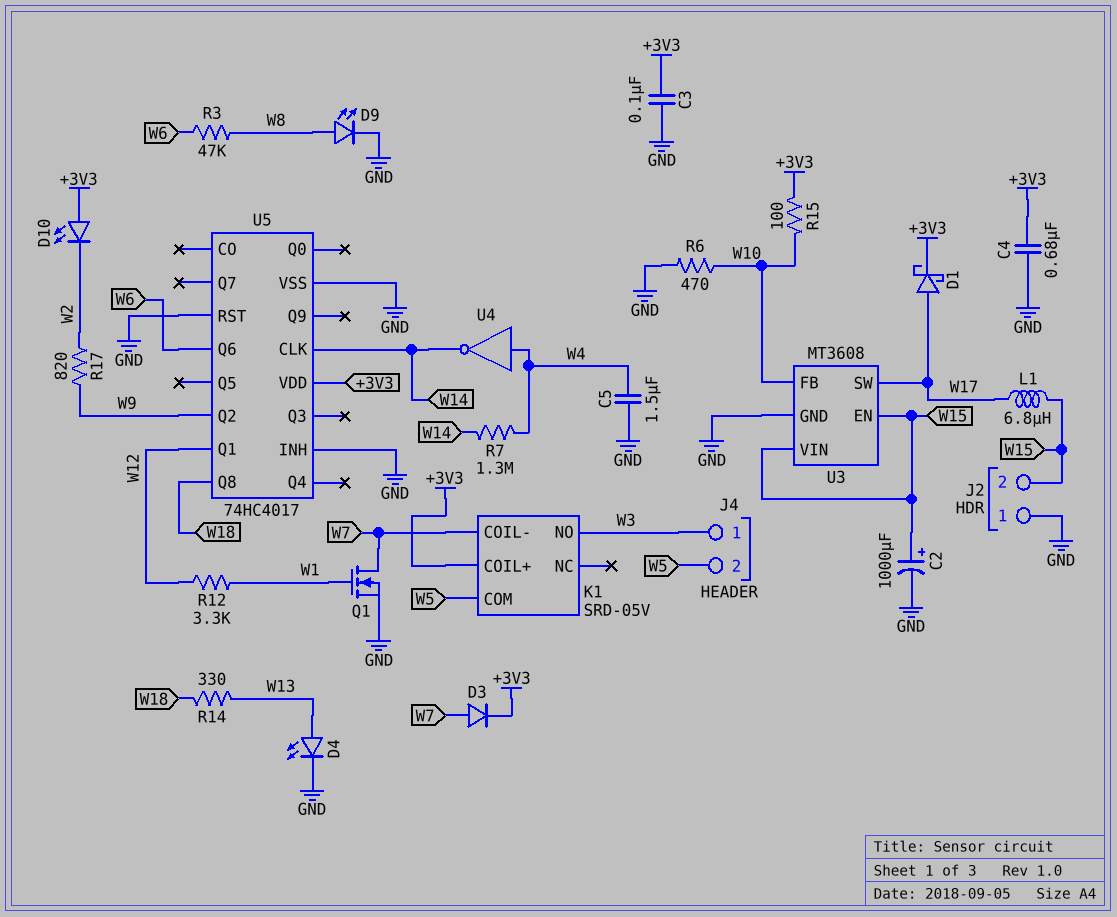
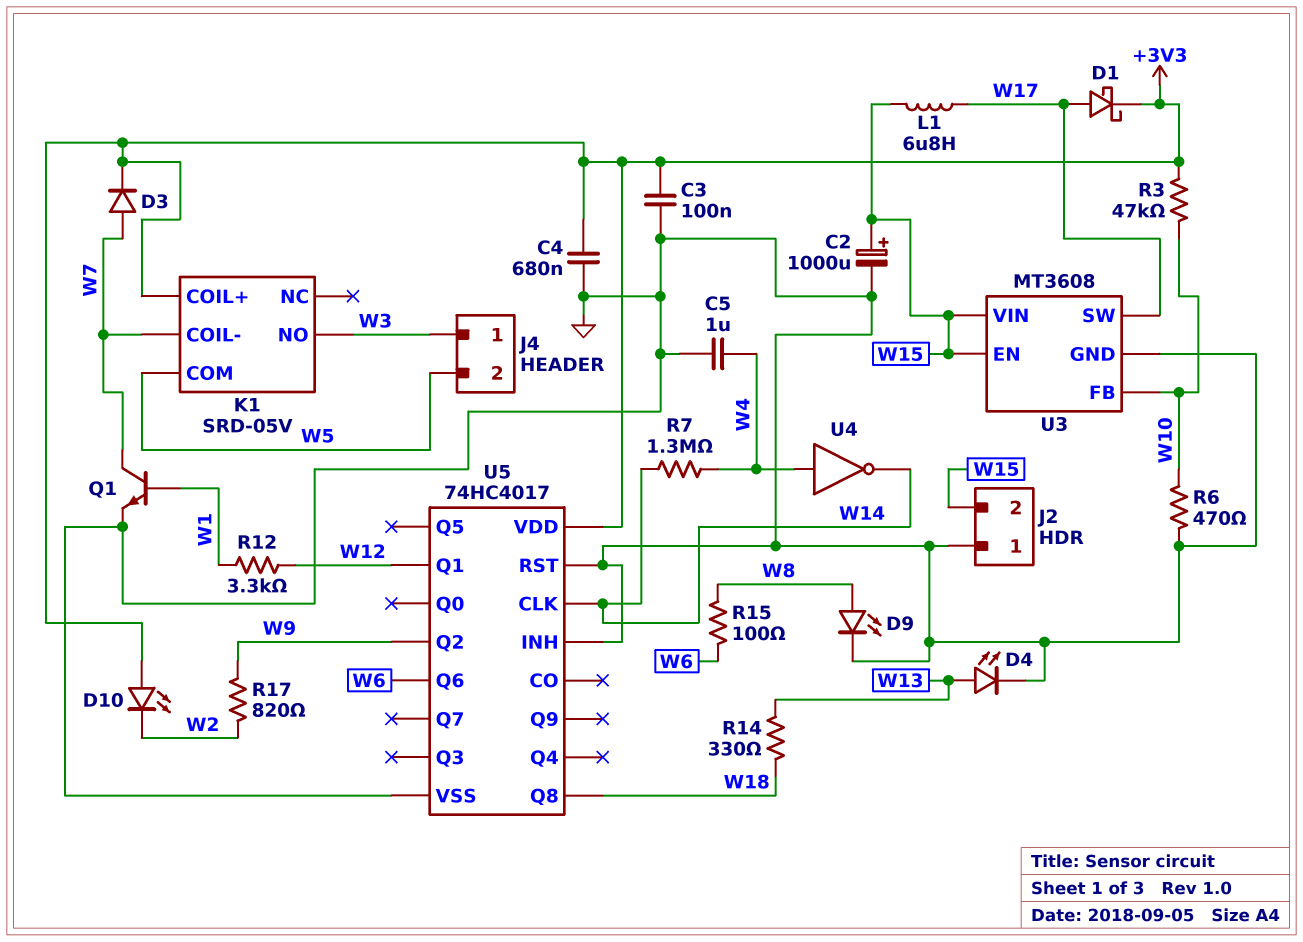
C5: 1.5uF (GND, W4) -> 1uF (GND, W4)
Q1: NMOS (G W1, D W7, S GND) -> NPN (B W1, C W7, E GND)
R3: 47k (W6, W8) -> 47k (+3V3, W10)
R15: 100 (+3V3, W10) -> 100 (W6, W8)

